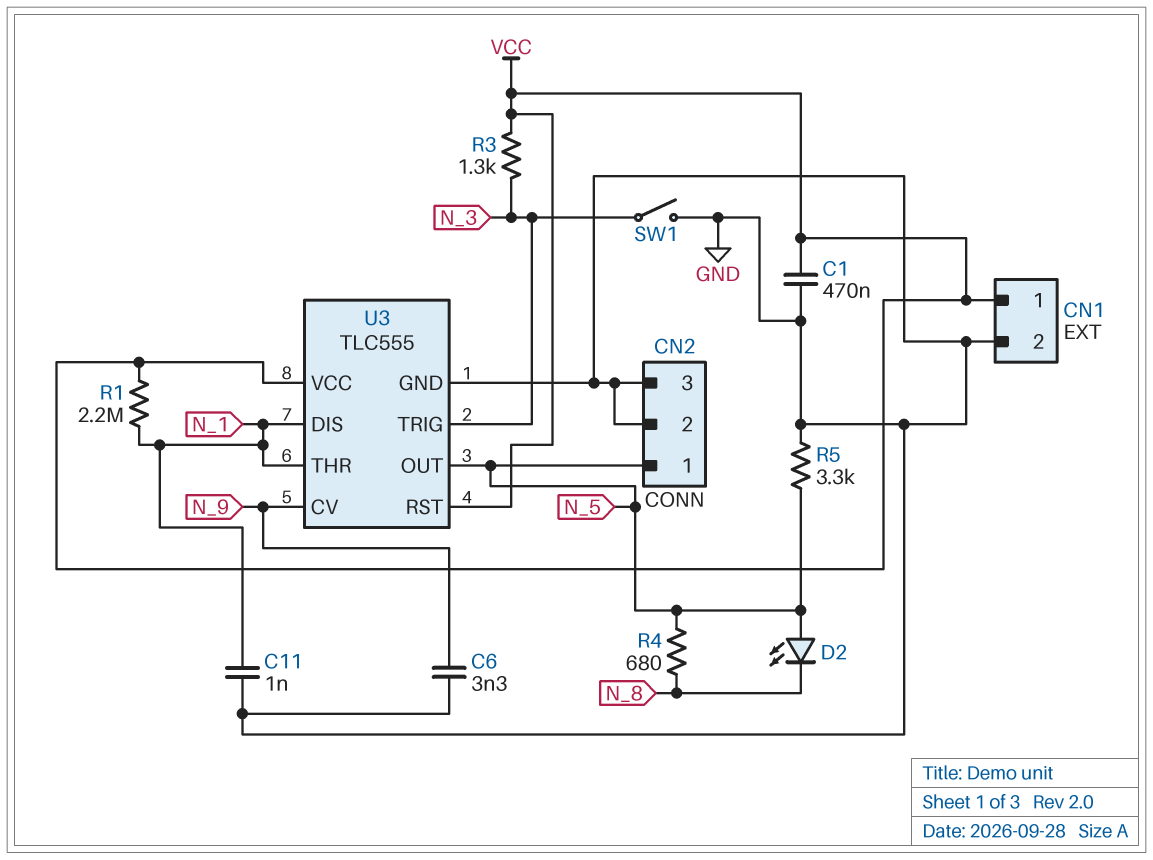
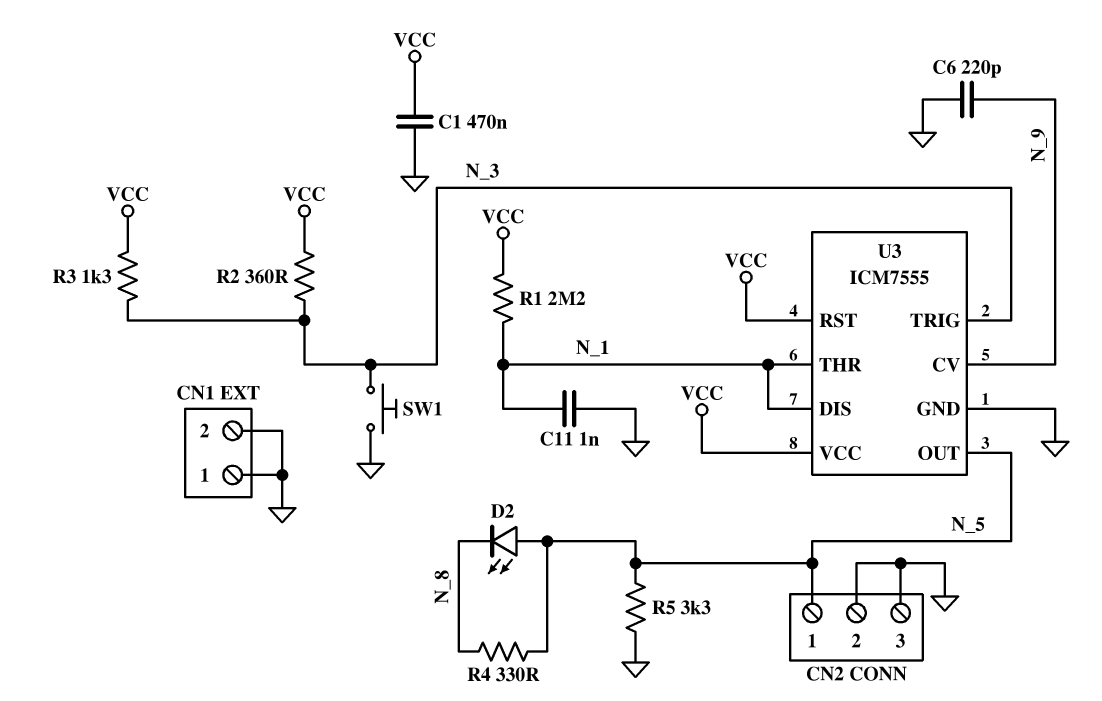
C6: 3.3nF (GND, N_9) -> 220pF (GND, N_9)
CN1 pin 1: VCC -> GND
R2: none -> 360 (N_3, VCC)
R4: 680 (N_5, N_8) -> 330 (N_5, N_8)
SW1: switch (GND, N_3) -> button (GND, N_3)
U3: TLC555 -> ICM7555

